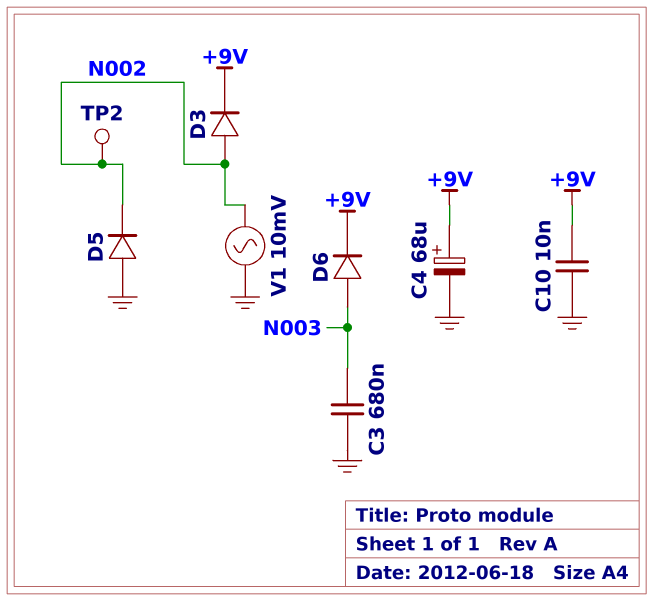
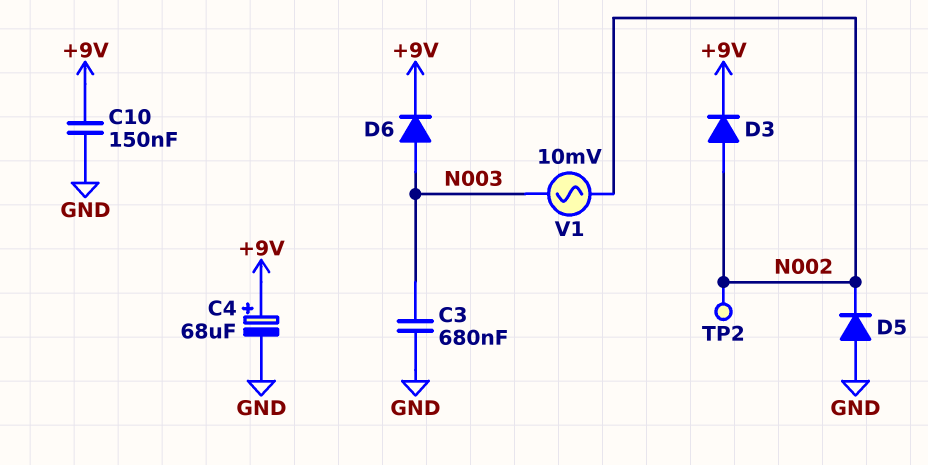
C10: 10nF (+9V, GND) -> 150nF (+9V, GND)
V1: AC 10mV (GND, N002) -> AC 10mV (N002, N003)

